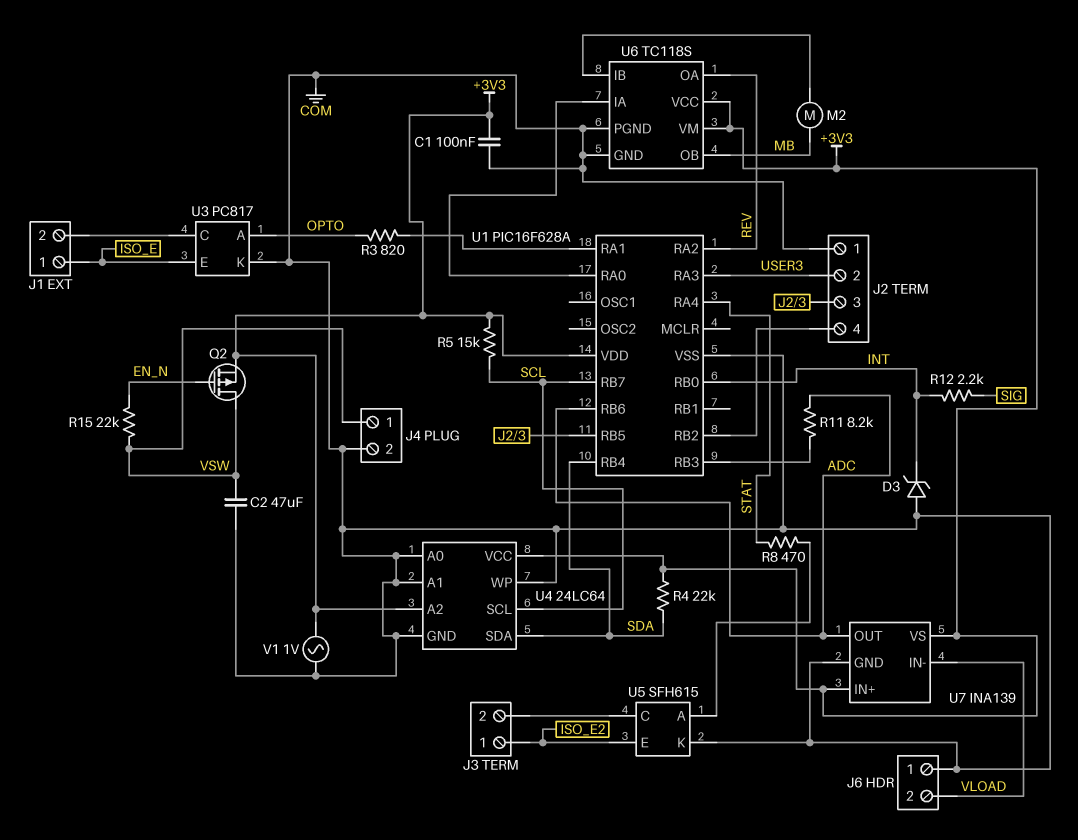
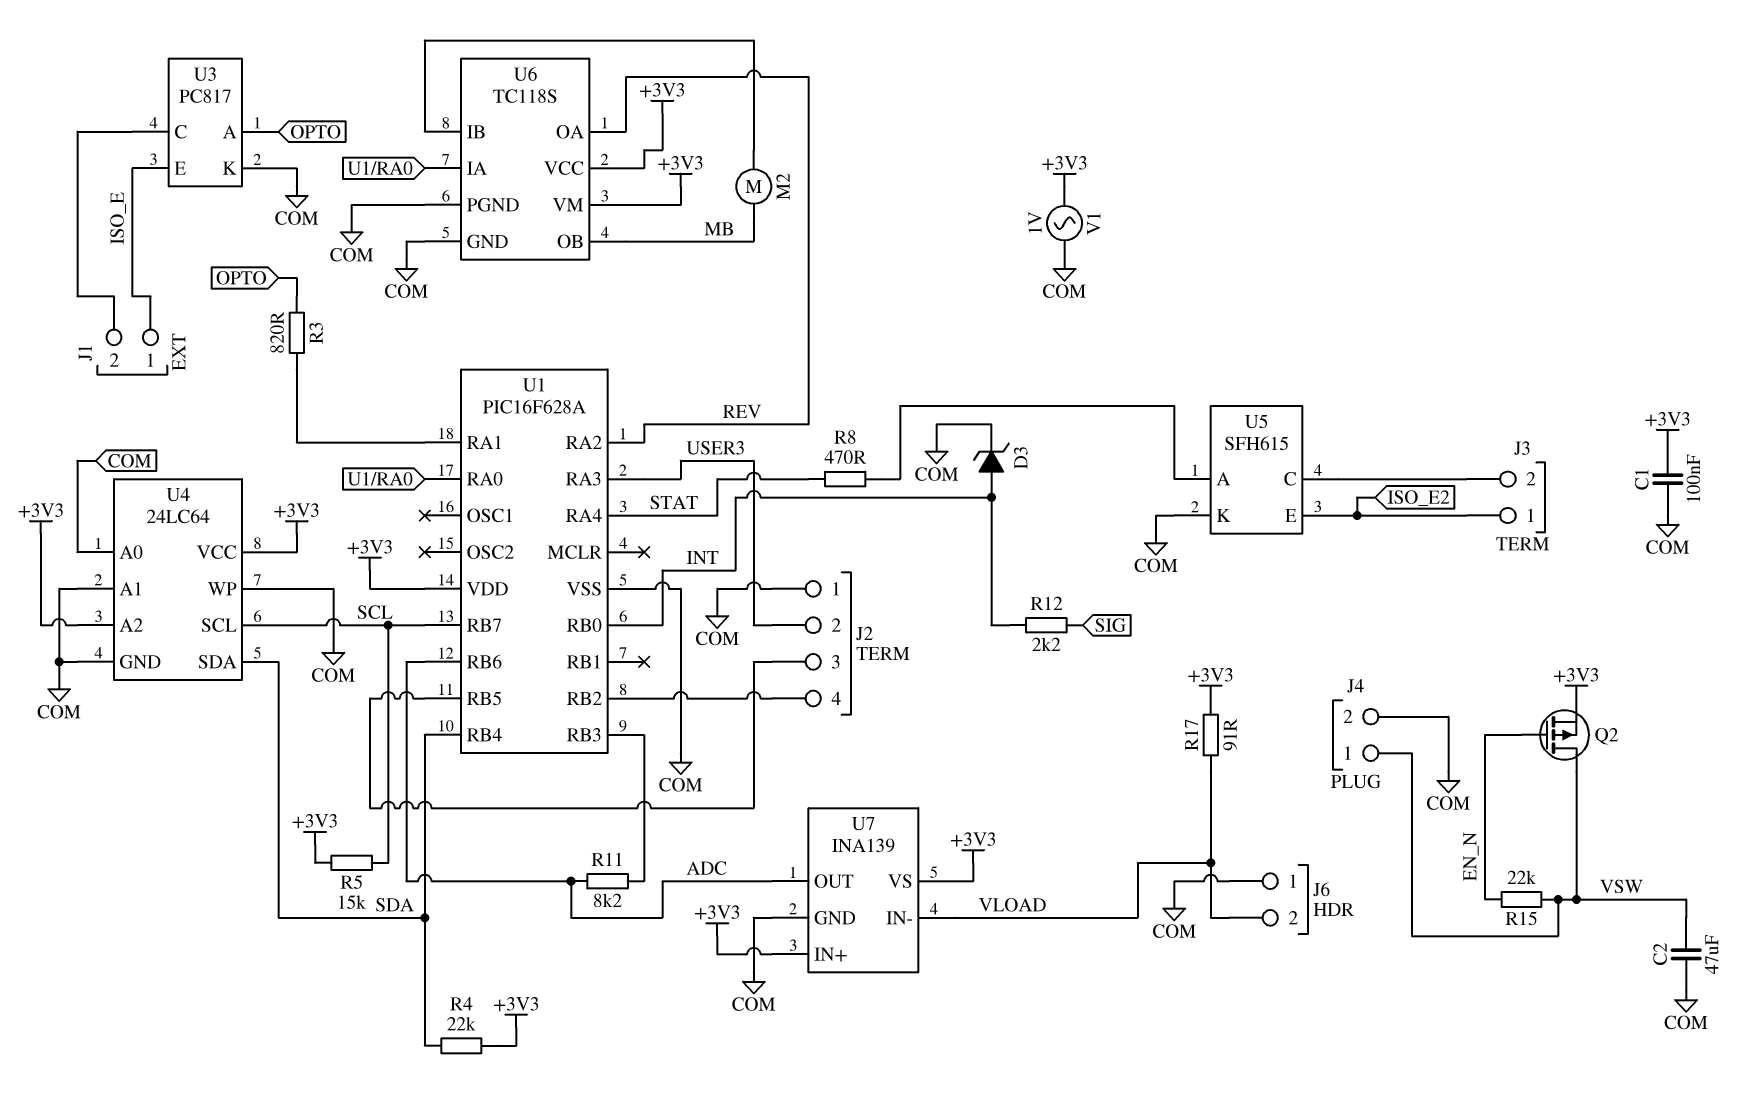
D3: zener (A COM, K INT) -> zener (A INT, K COM)
R17: none -> 91 (+3V3, VLOAD)

